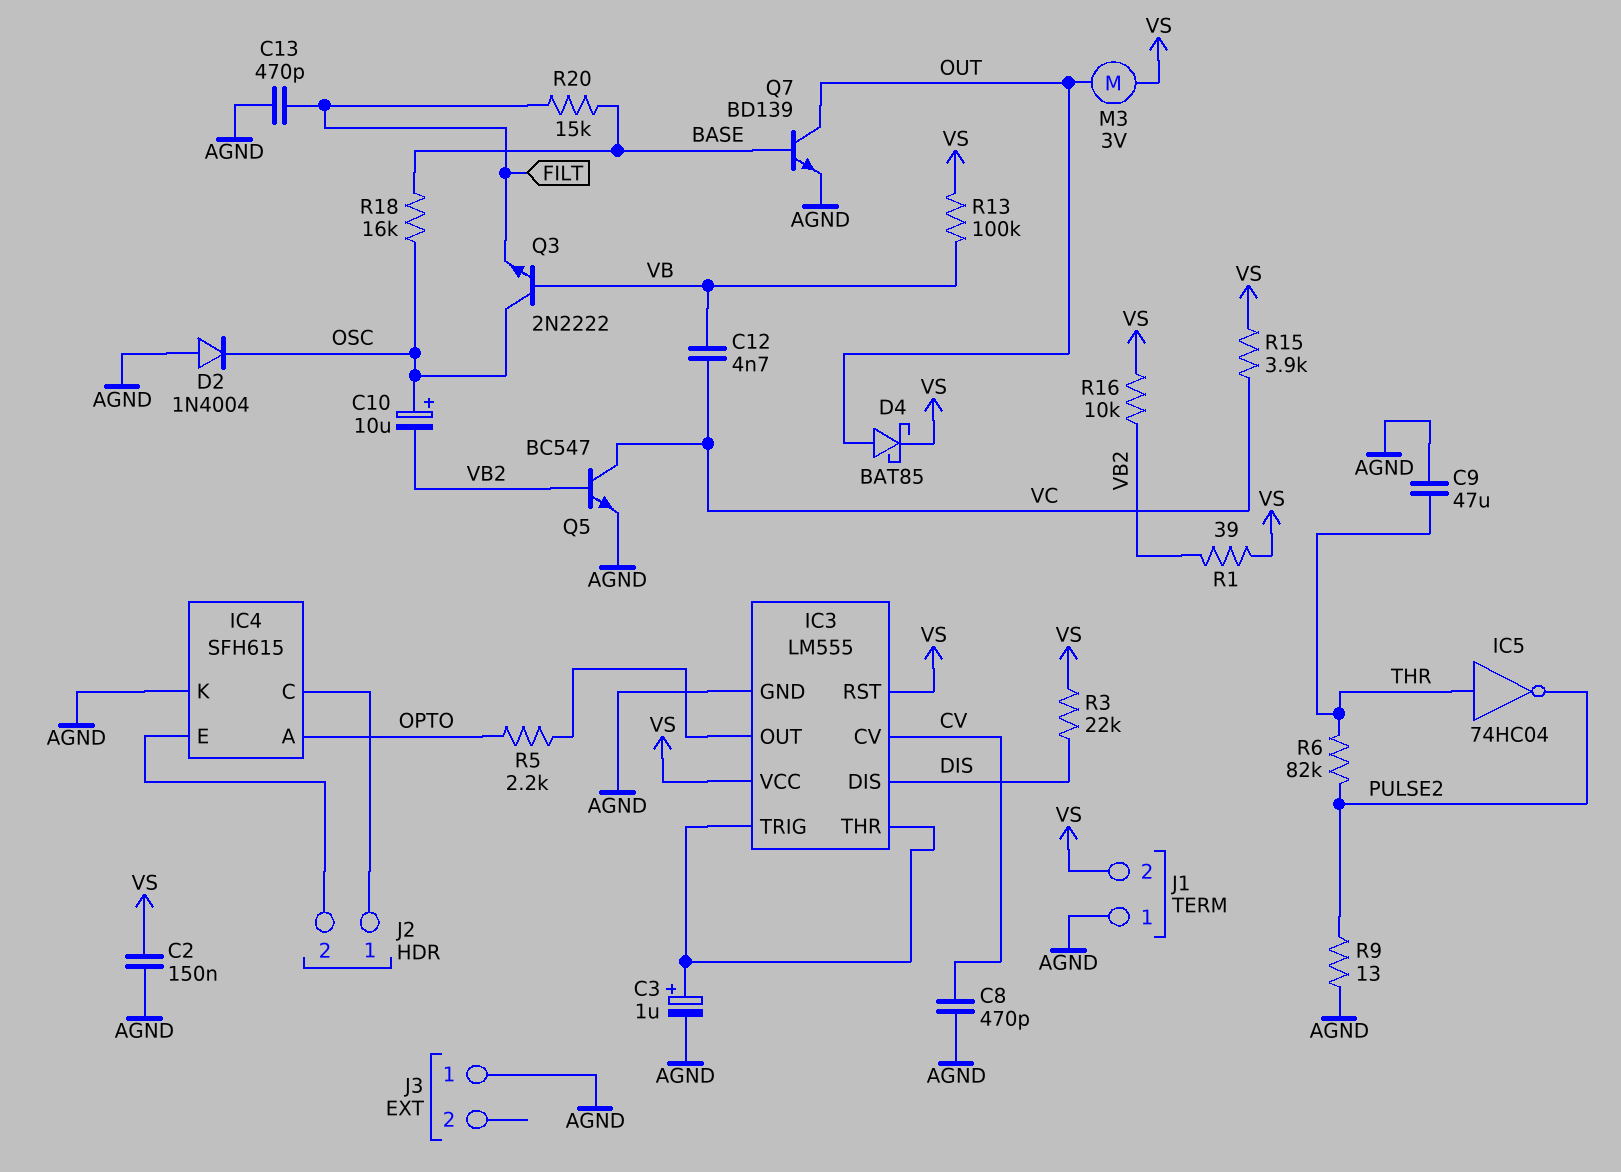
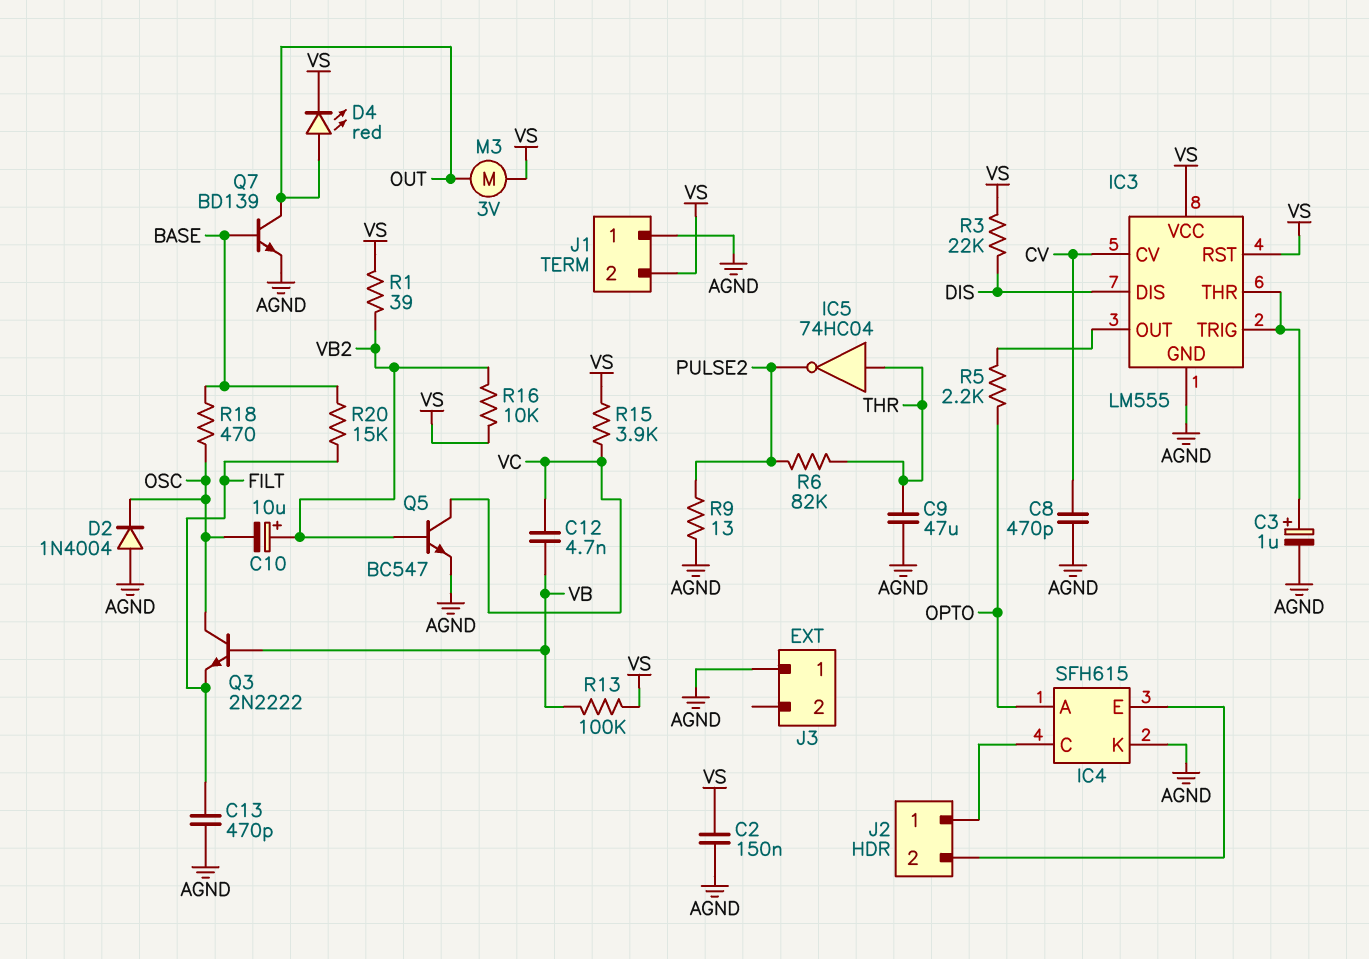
C10: 10uF (plus OSC, minus VB2) -> 10uF (plus VB2, minus OSC)
D4: schottky BAT85 (A OUT, K VS) -> LED red (A OUT, K VS)
R18: 16k (BASE, OSC) -> 470 (BASE, OSC)

